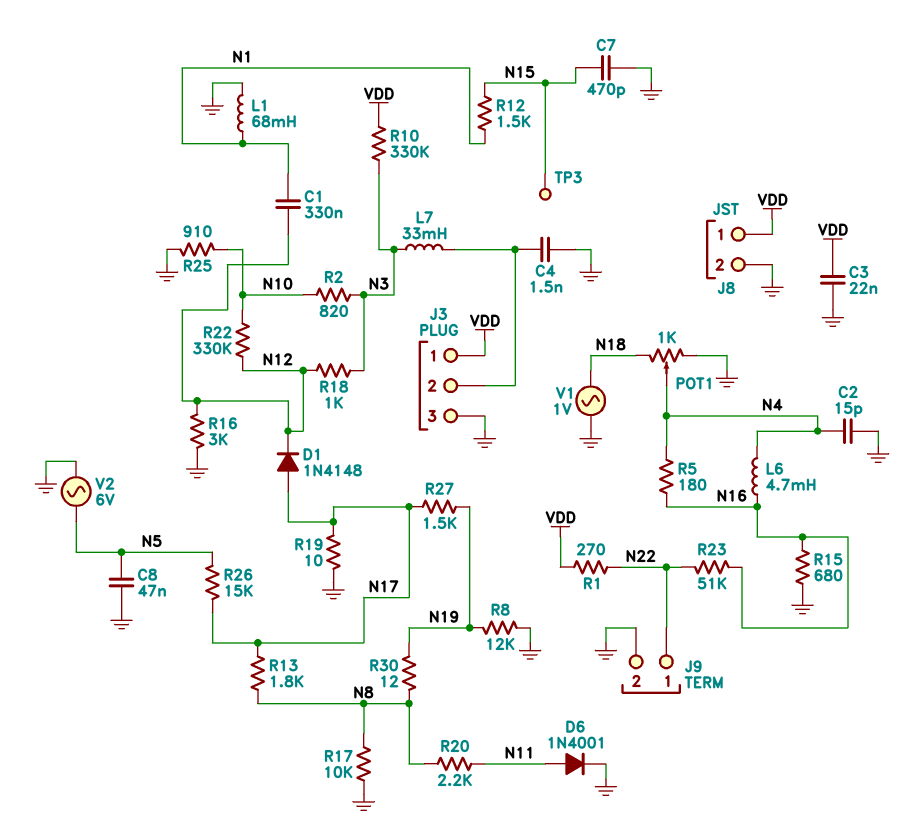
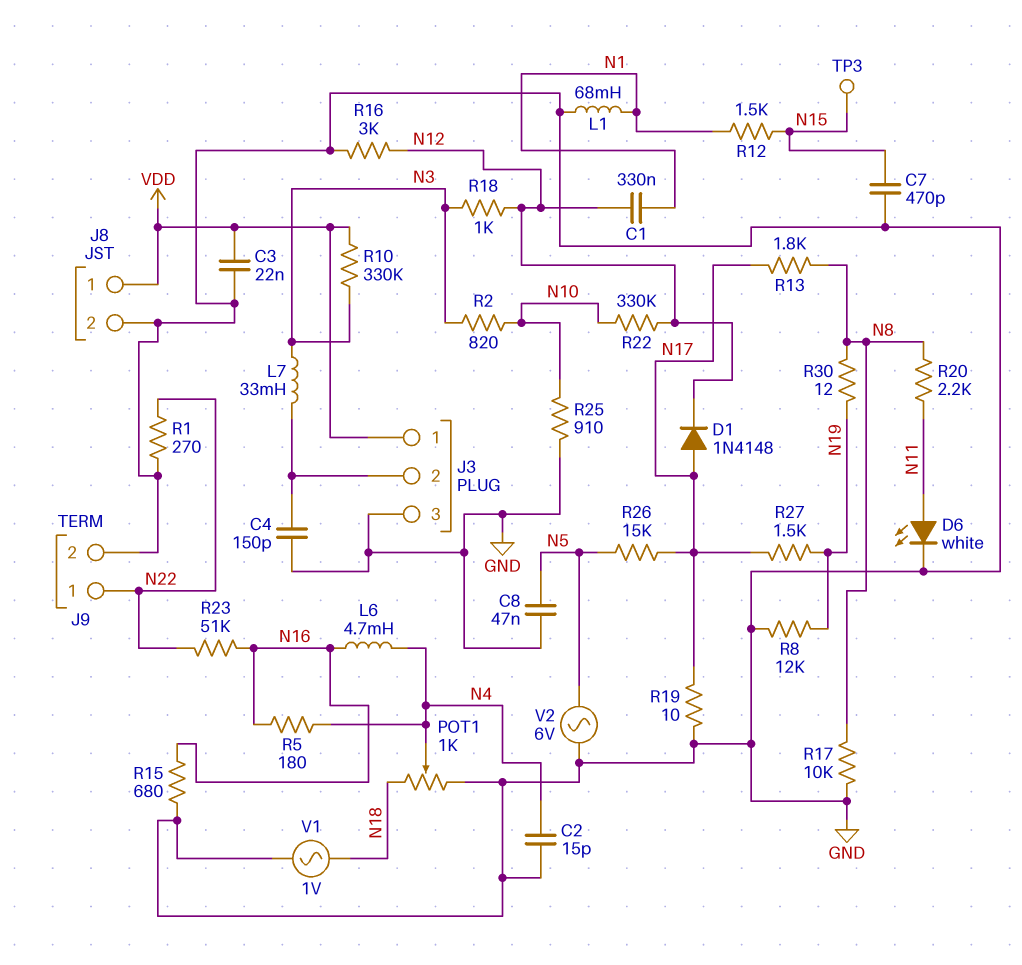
C4: 1.5nF (GND, J3/2) -> 150pF (GND, J3/2)
D6: diode 1N4001 (A N11, K GND) -> LED white (A N11, K GND)
R1: 270 (N22, VDD) -> 270 (GND, N22)

